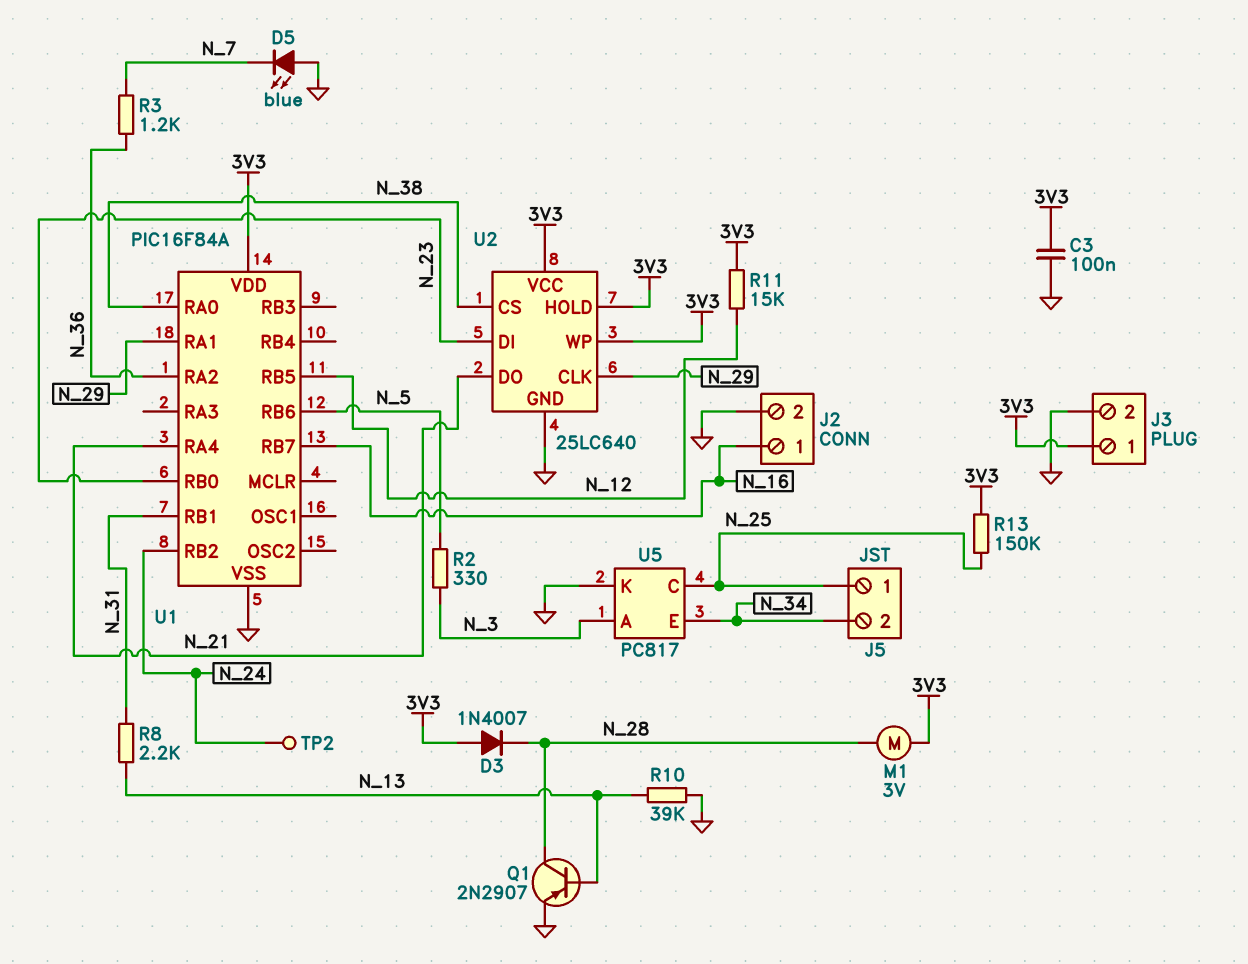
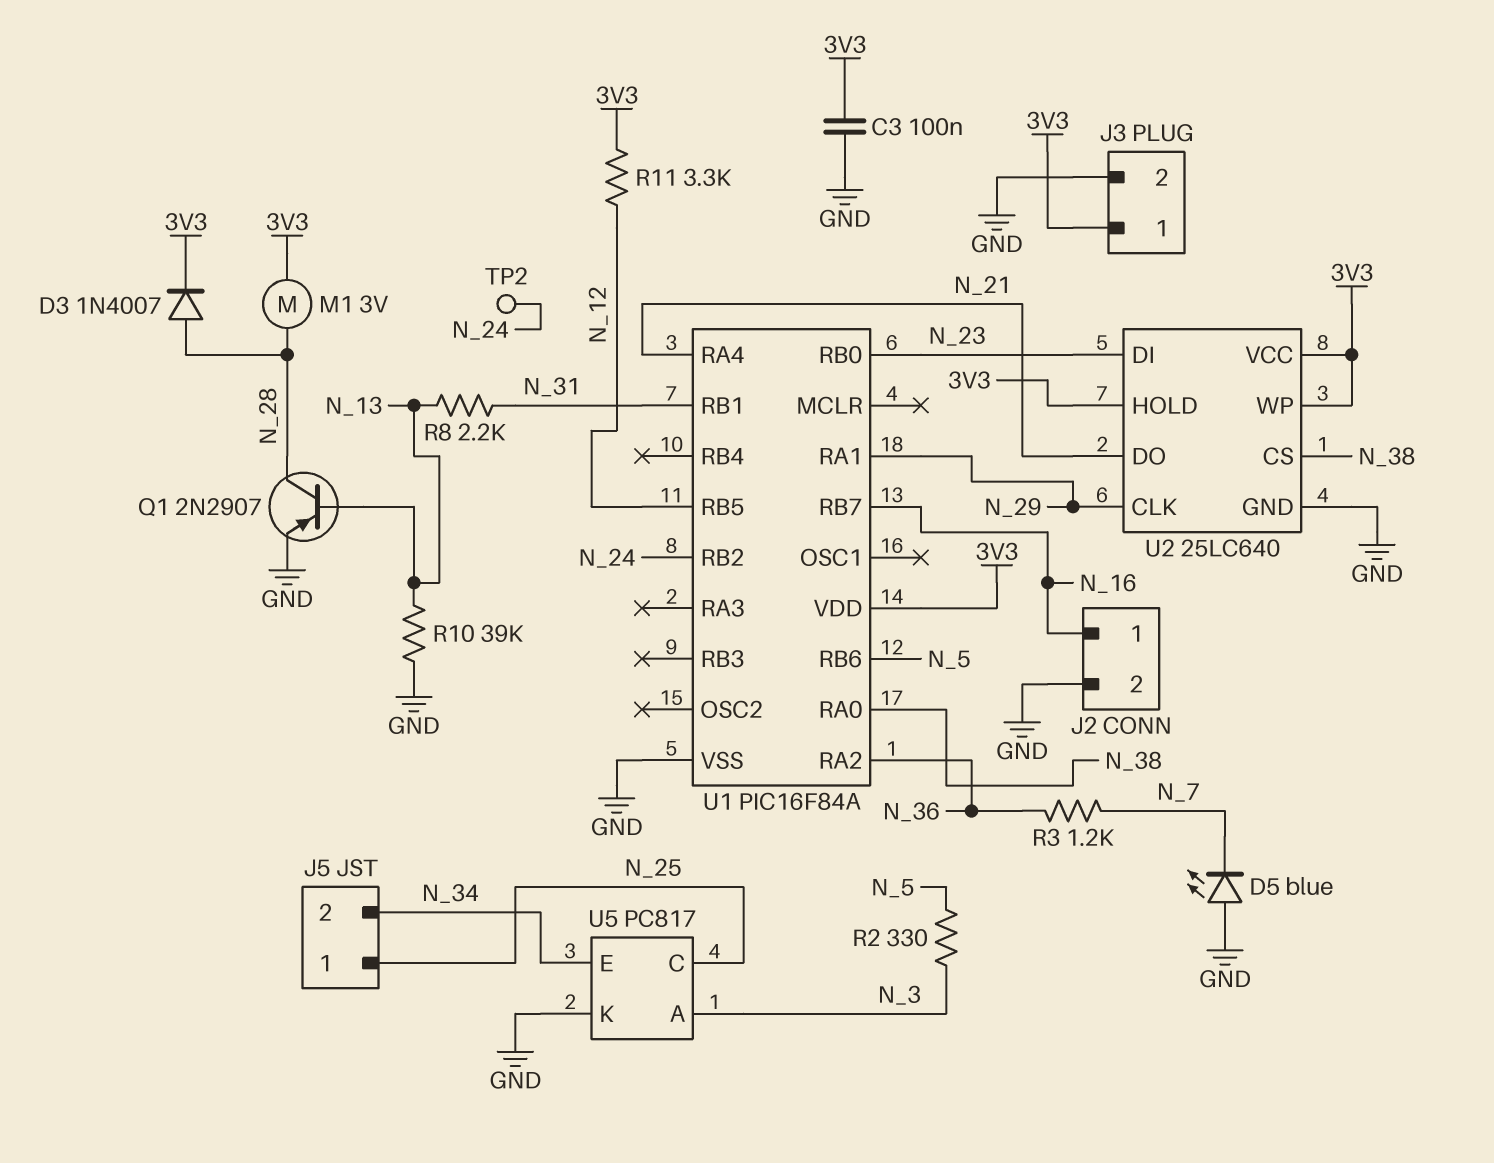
D3: diode 1N4007 (A 3V3, K N_28) -> diode 1N4007 (A N_28, K 3V3)
R11: 15k (3V3, N_12) -> 3.3k (3V3, N_12)
R13: 150k (3V3, N_25) -> none

